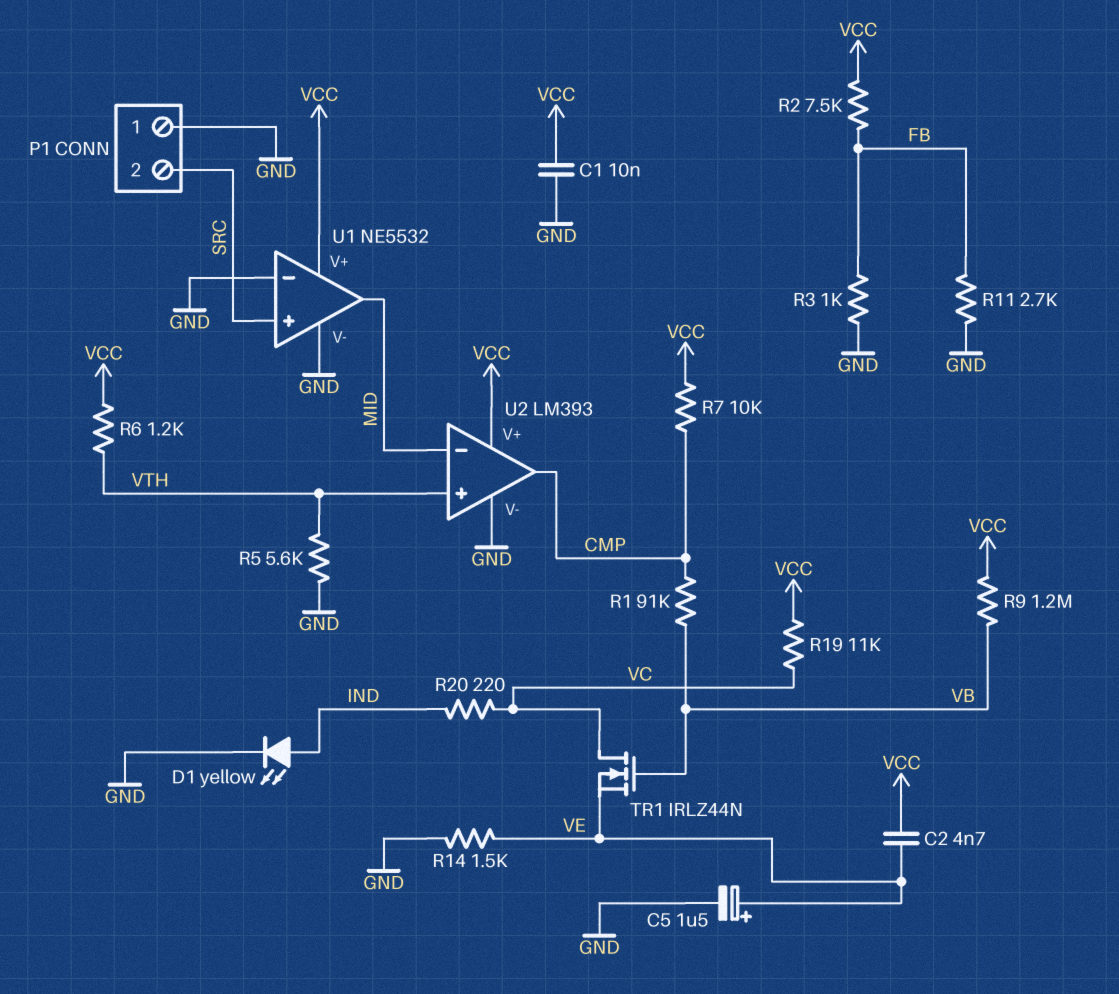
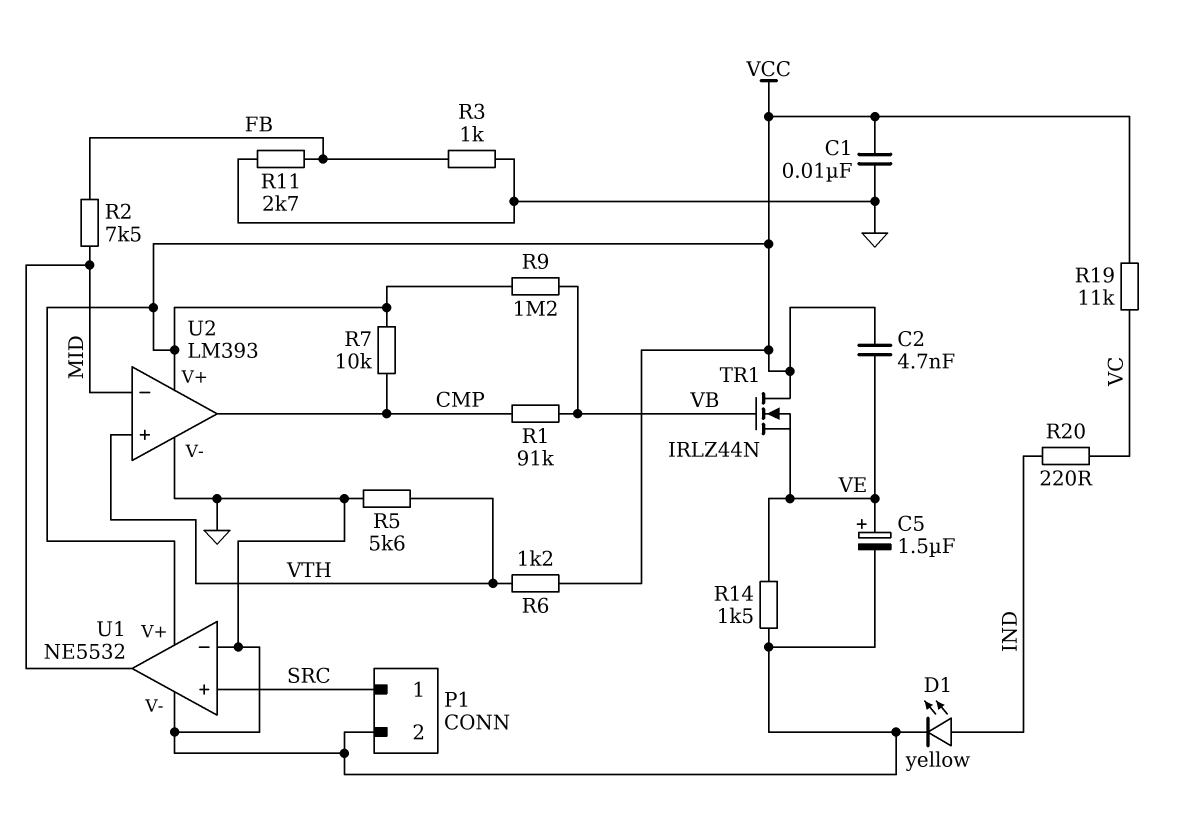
P1 pin 1: GND -> SRC
P1 pin 2: SRC -> GND
R2: 7.5k (FB, VCC) -> 7.5k (FB, MID)
TR1: NMOS IRLZ44N (G VB, D VC, S VE) -> NMOS IRLZ44N (G VB, D VCC, S VE)

